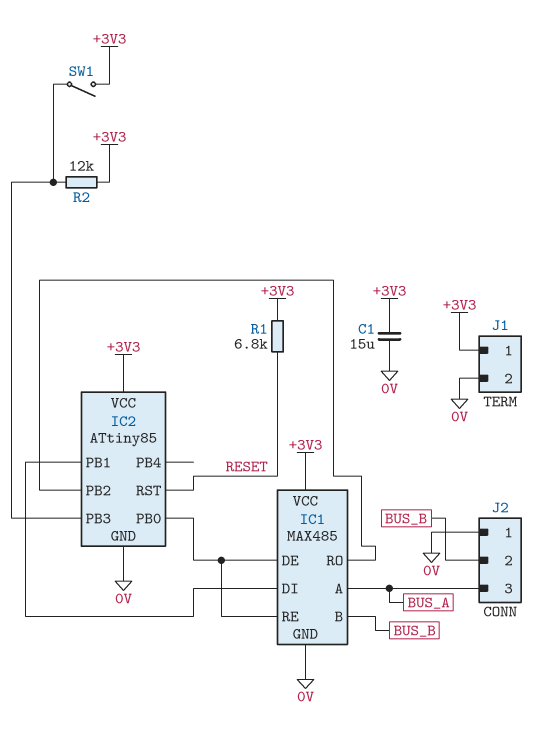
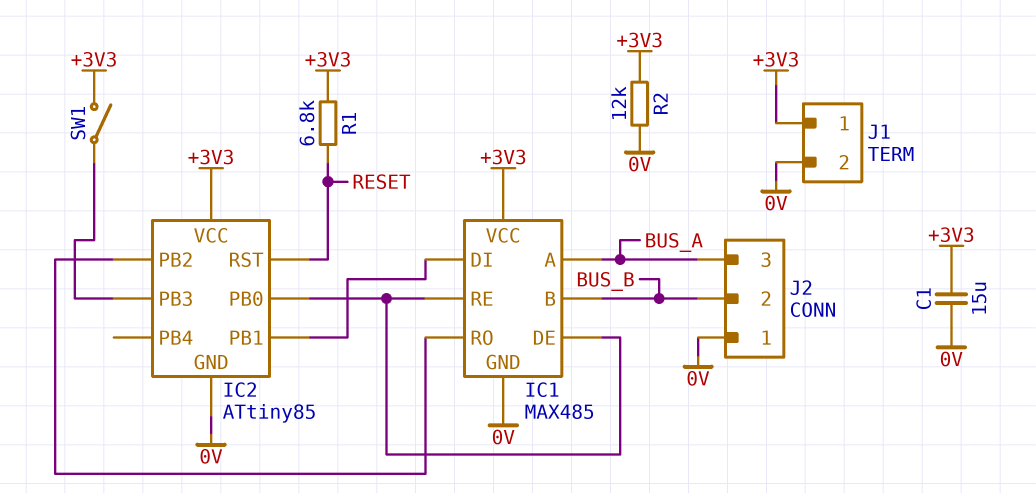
R2: 12k (+3V3, IC2/PB3) -> 12k (+3V3, 0V)

